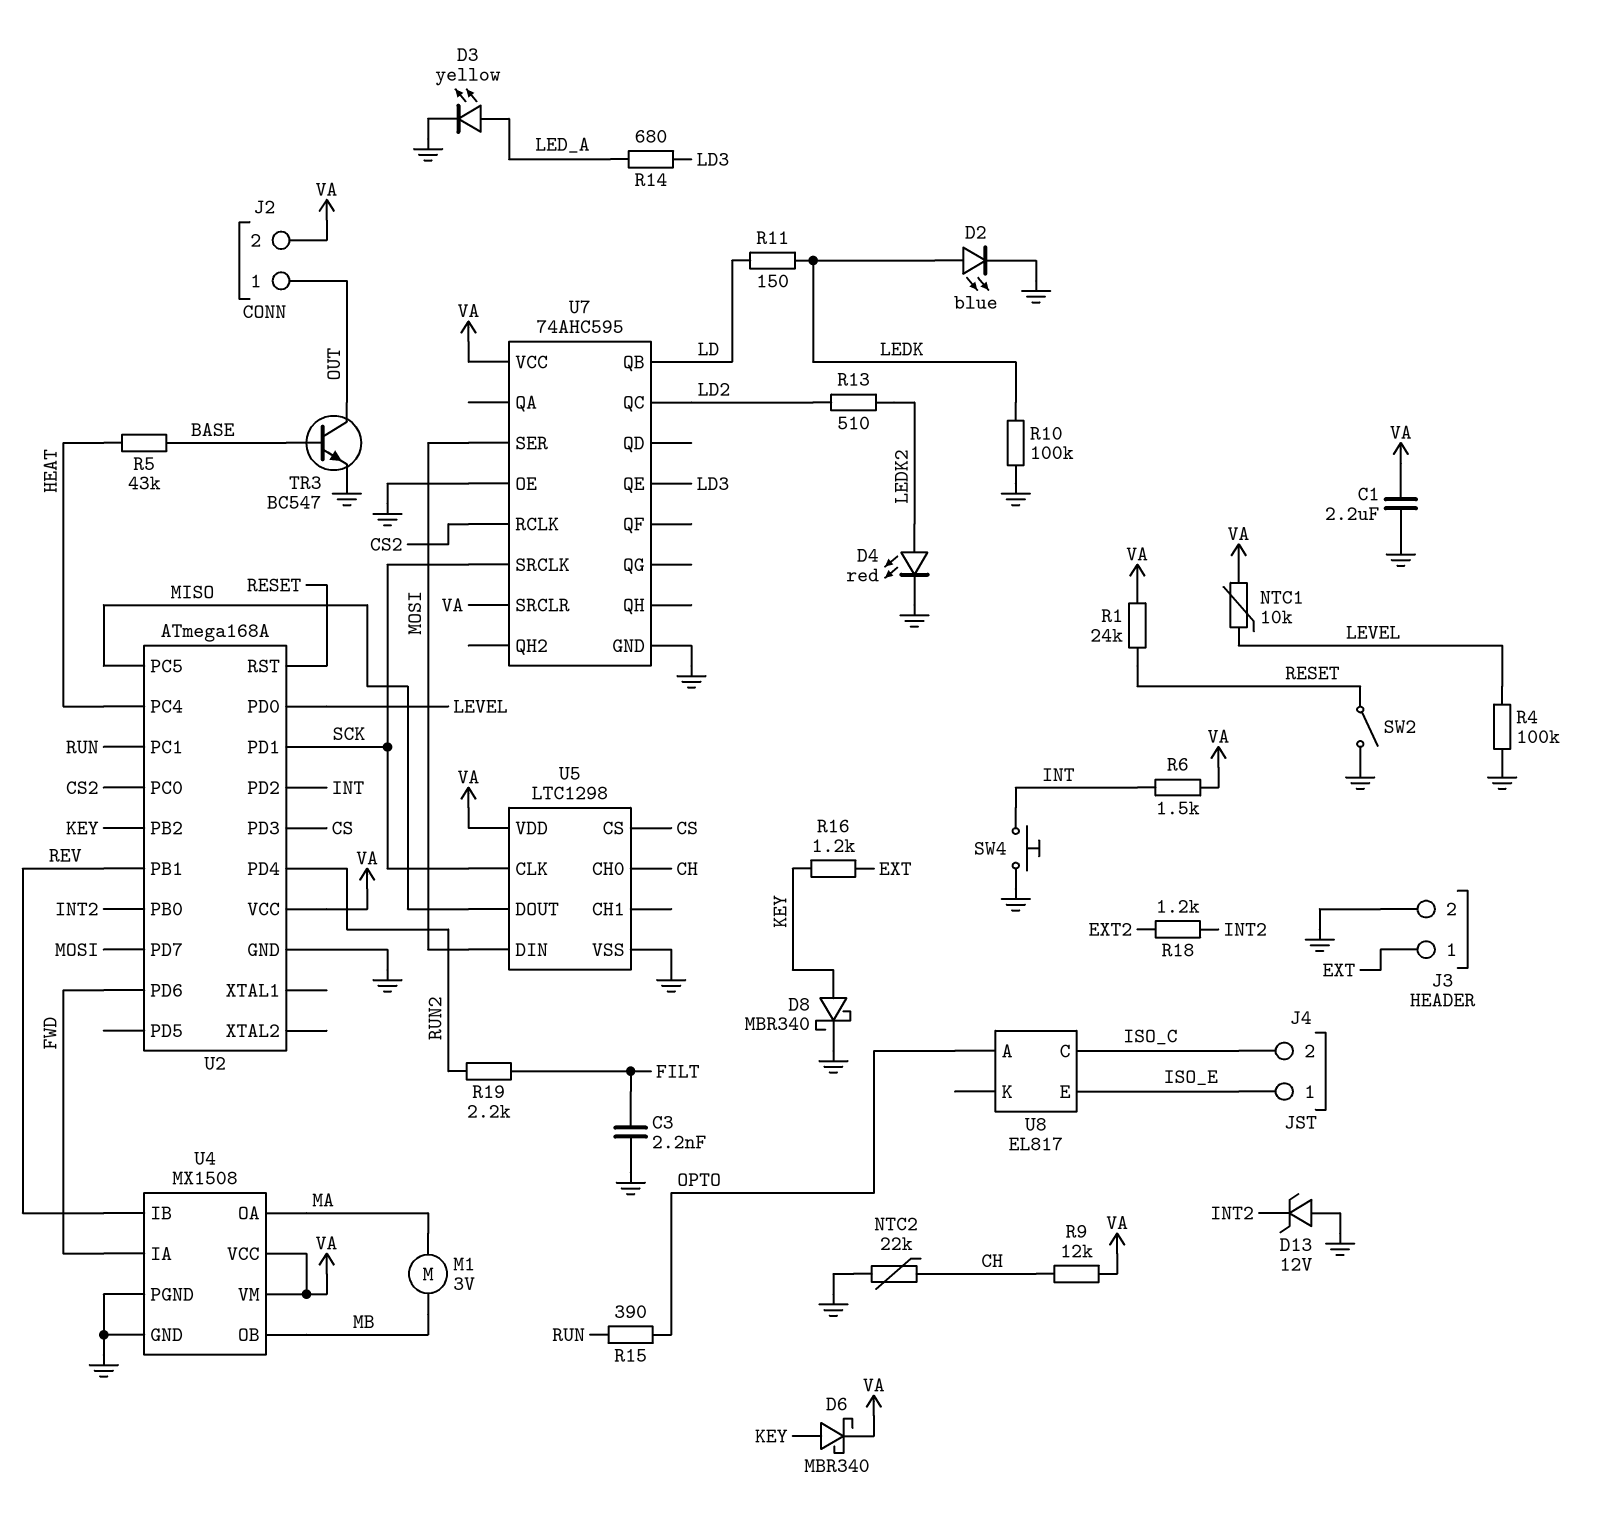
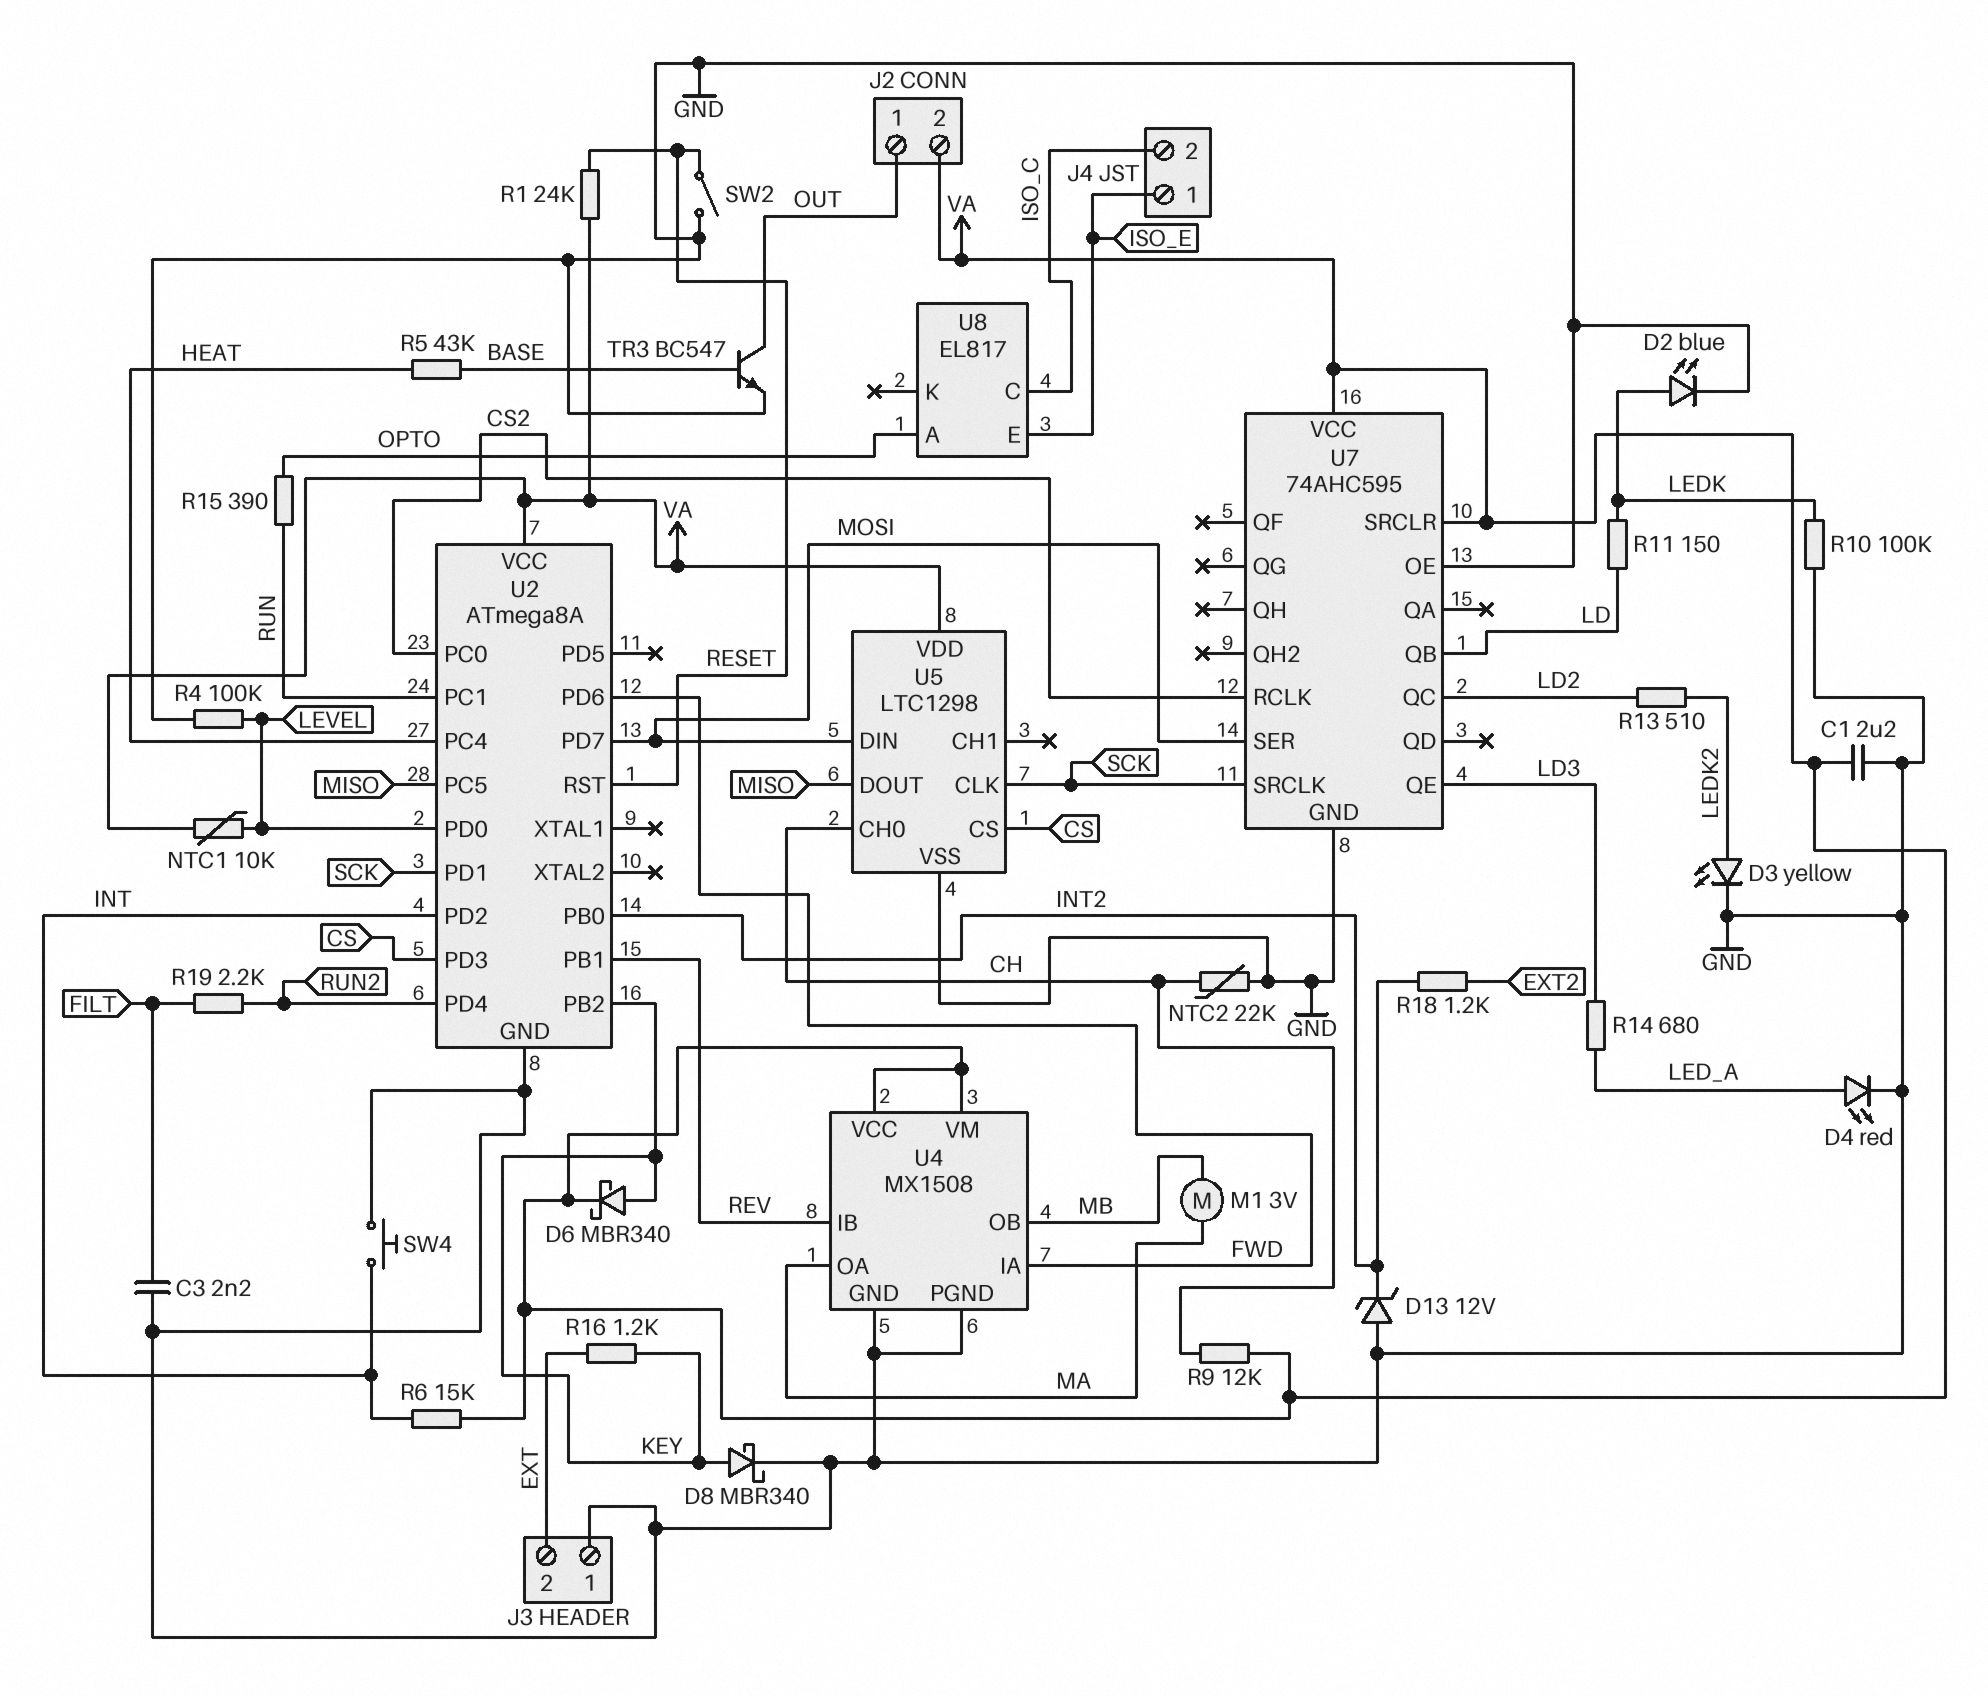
D3: LED yellow (A LED_A, K GND) -> LED yellow (A LEDK2, K GND)
D4: LED red (A LEDK2, K GND) -> LED red (A LED_A, K GND)
J3 pin 1: EXT -> GND
J3 pin 2: GND -> EXT
R6: 1.5k (INT, VA) -> 15k (INT, VA)
U2: ATmega168A -> ATmega8A

